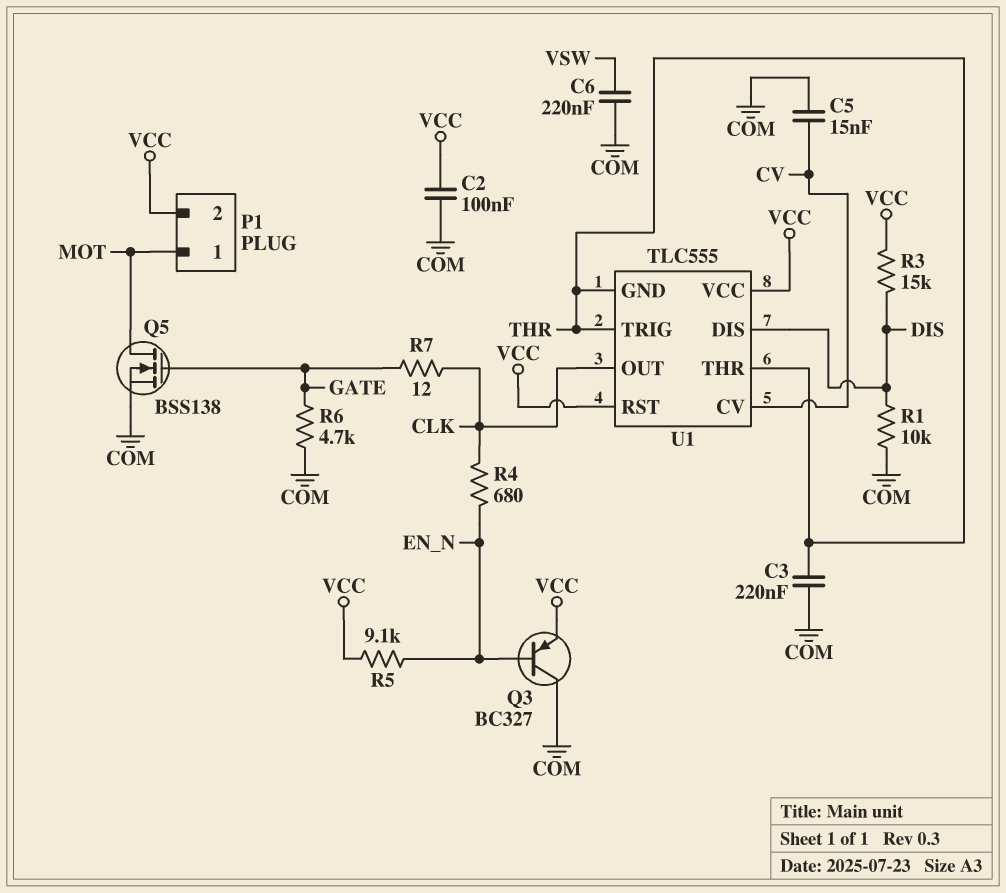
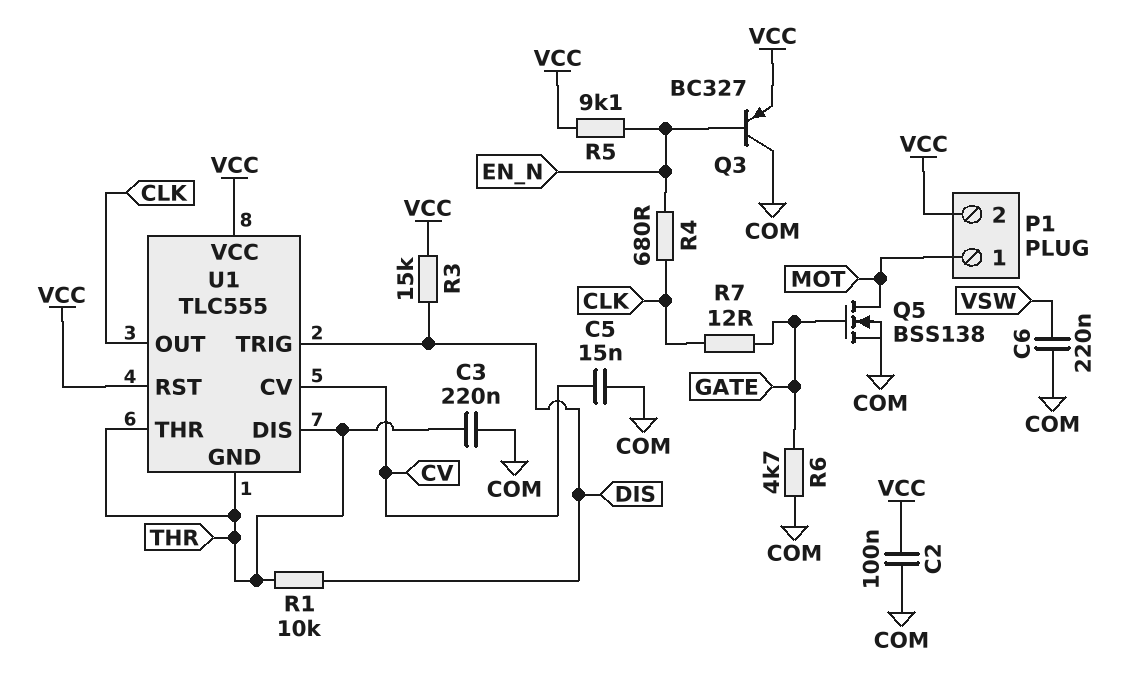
R1: 10k (COM, DIS) -> 10k (DIS, THR)
U1 pin DIS: DIS -> THR
U1 pin TRIG: THR -> DIS

